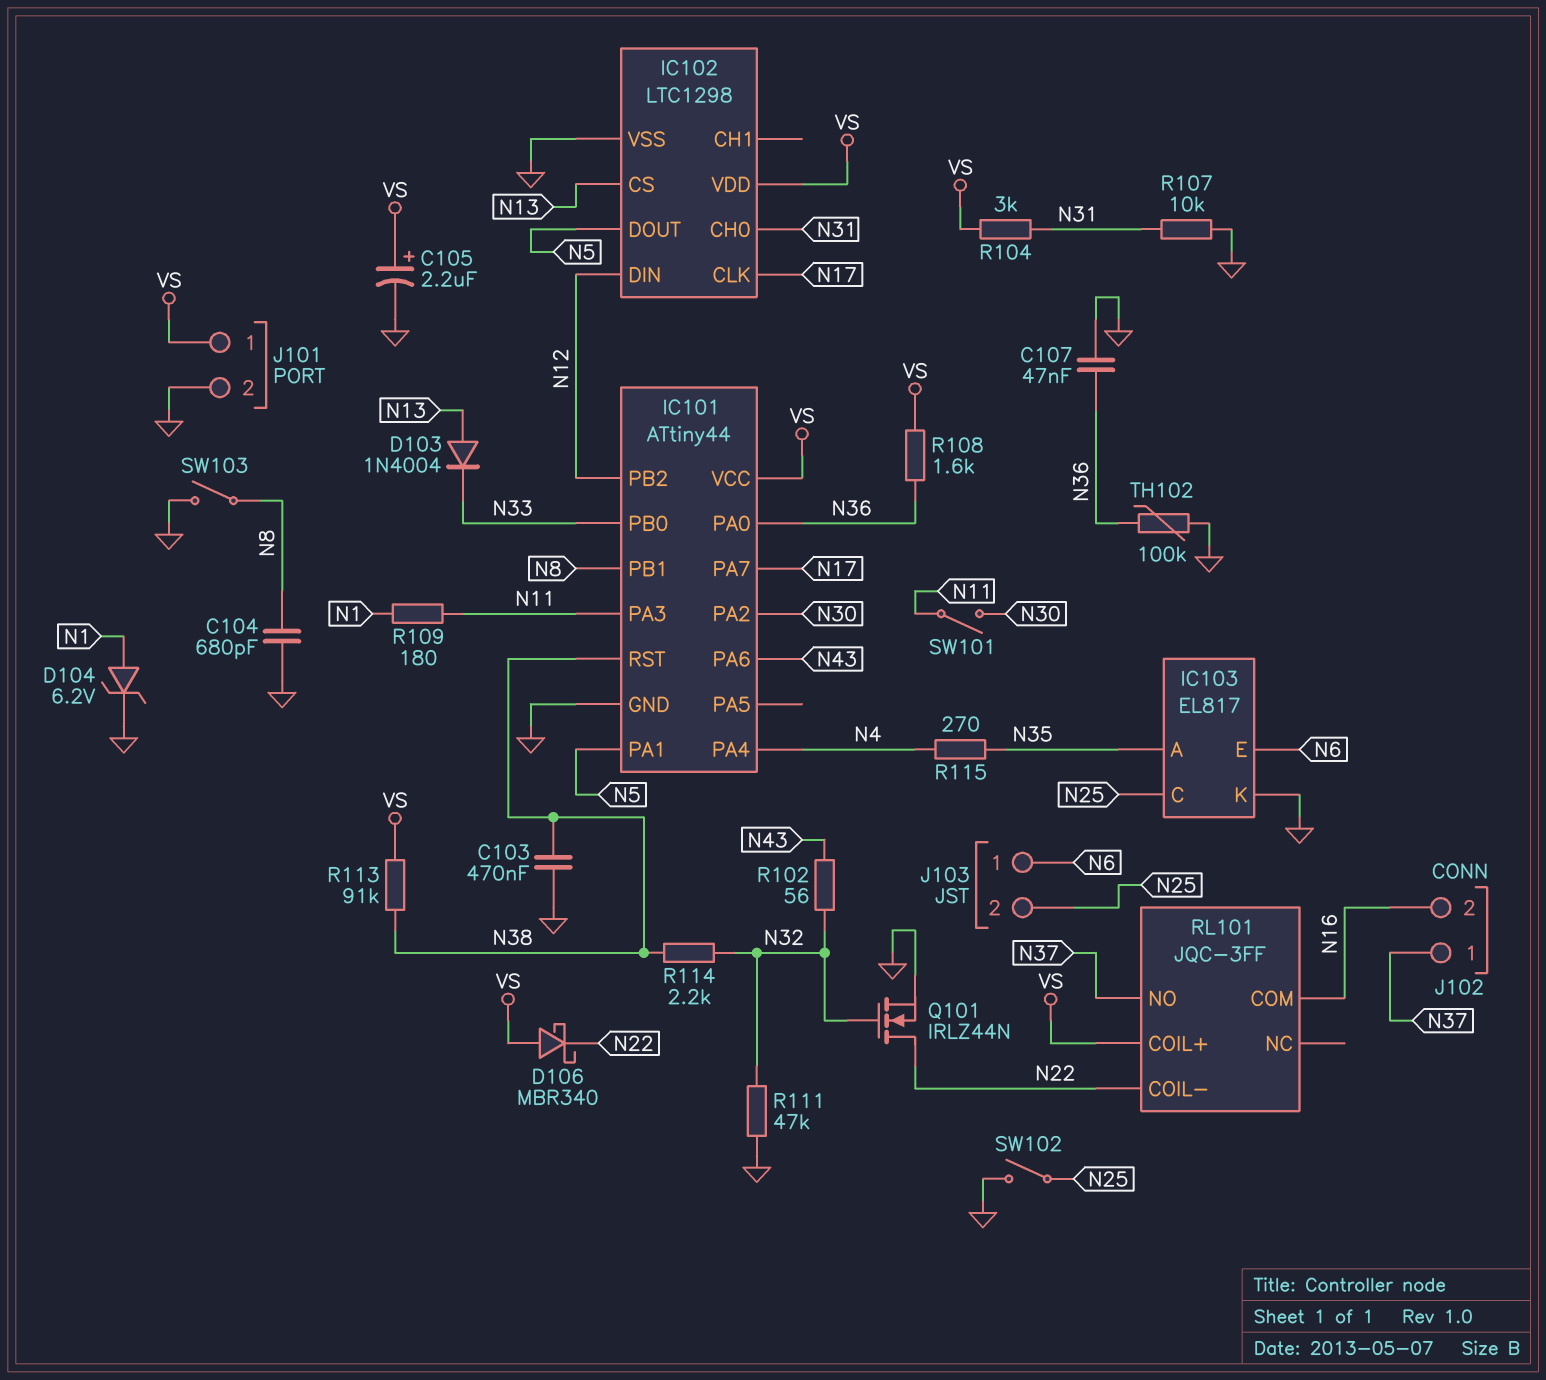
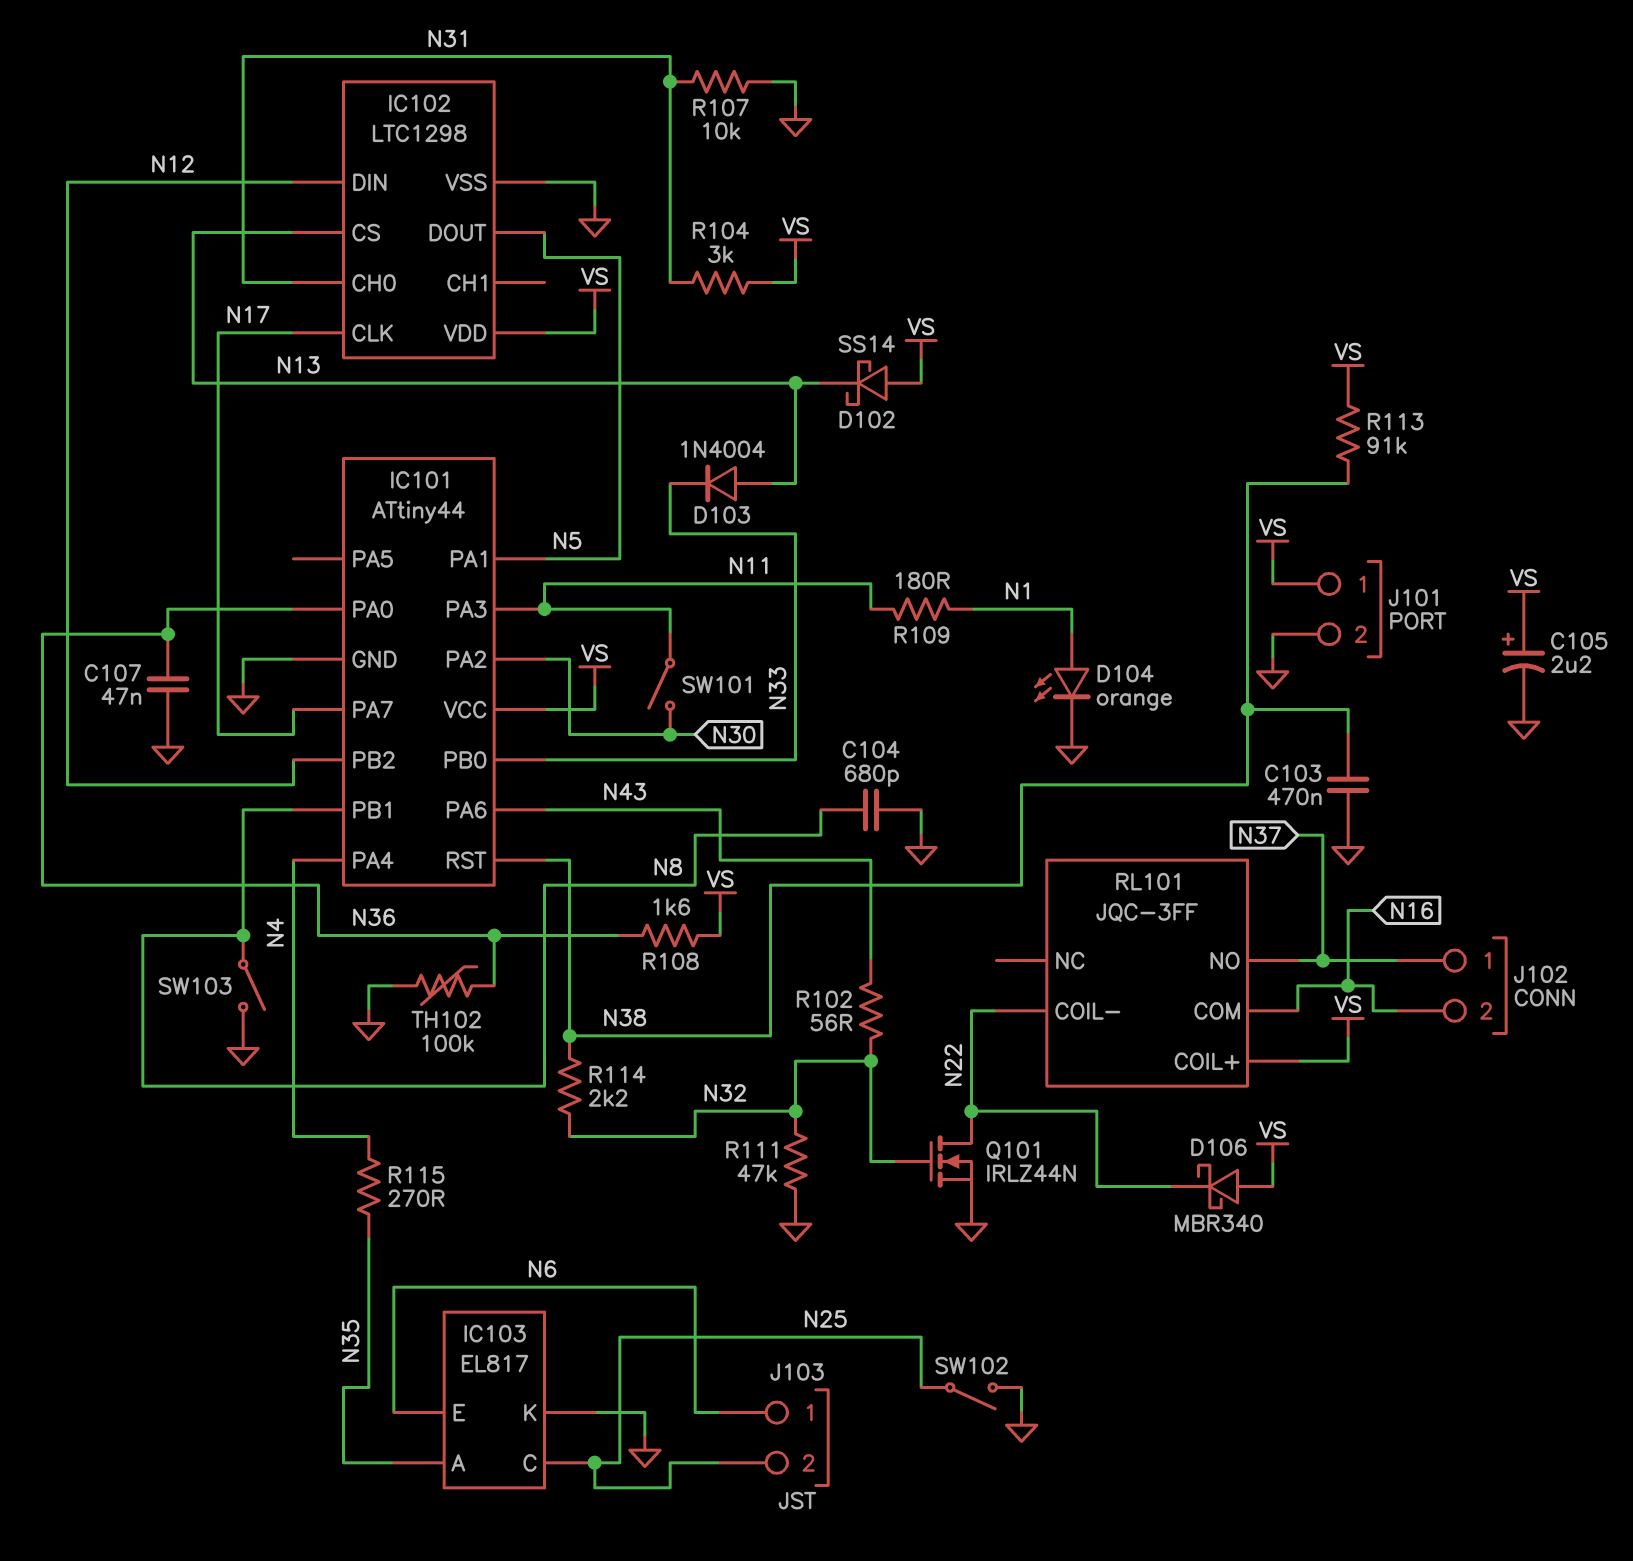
D102: none -> schottky SS14 (A VS, K N13)
D104: zener 6.2V (A N1, K GND) -> LED orange (A N1, K GND)

